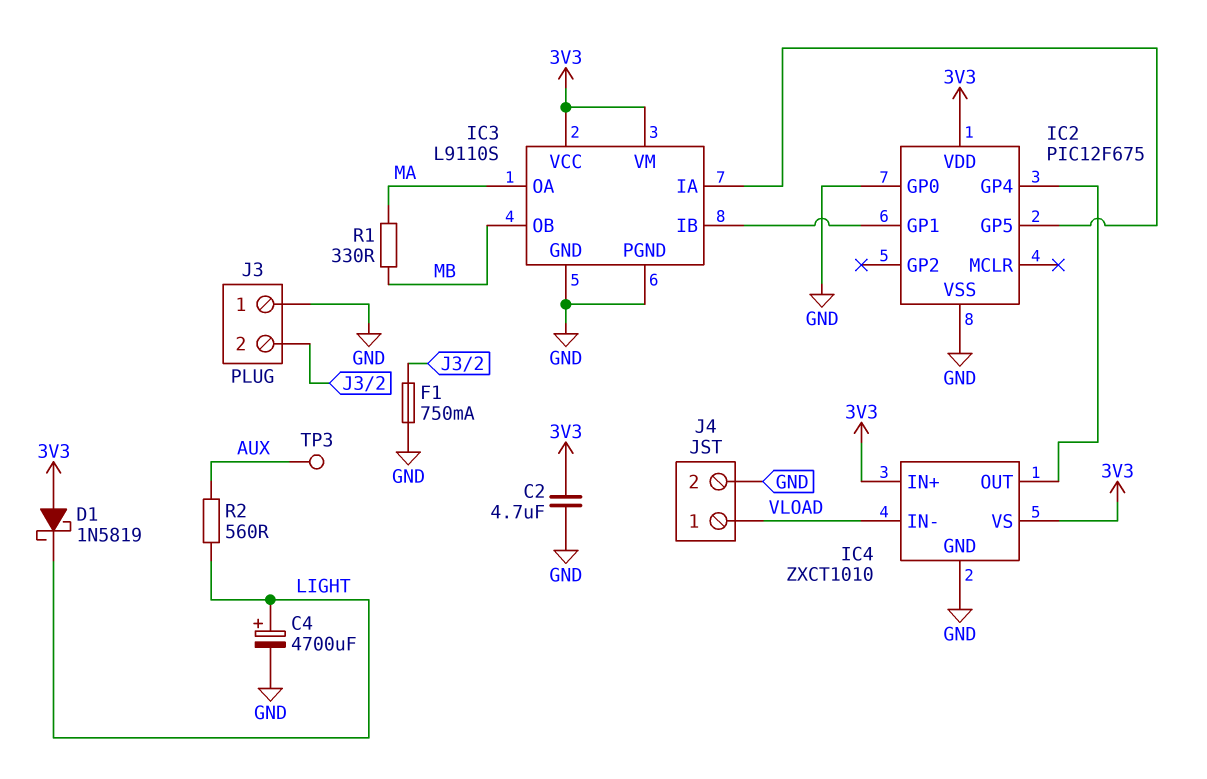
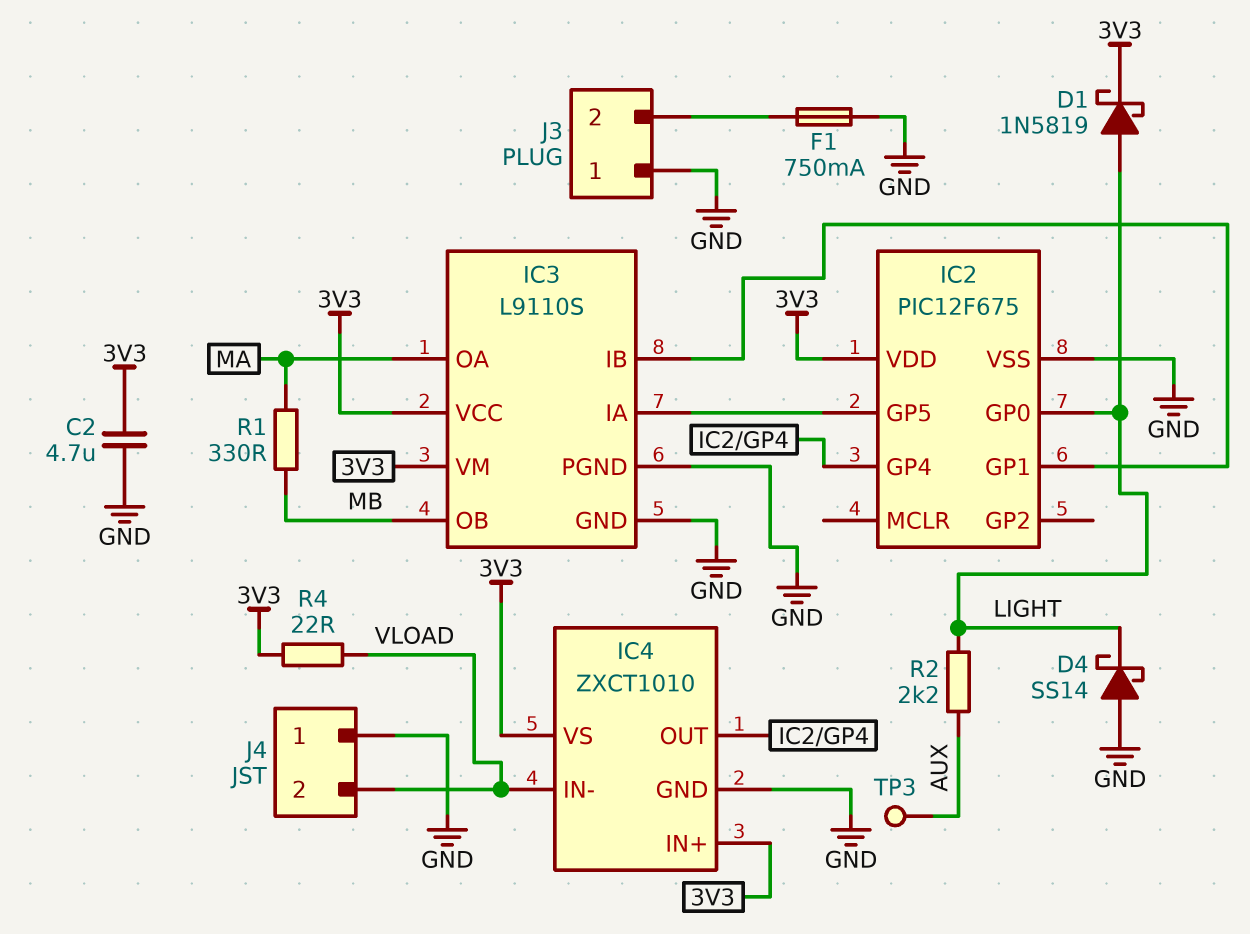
C4: 4700uF (plus LIGHT, minus GND) -> none
D1: schottky 1N5819 (A 3V3, K LIGHT) -> schottky 1N5819 (A LIGHT, K 3V3)
D4: none -> schottky SS14 (A GND, K LIGHT)
IC2 pin GP0: GND -> LIGHT
J4 pin 1: VLOAD -> GND
J4 pin 2: GND -> VLOAD
R2: 560 (AUX, LIGHT) -> 2.2k (AUX, LIGHT)
R4: none -> 22 (3V3, VLOAD)

